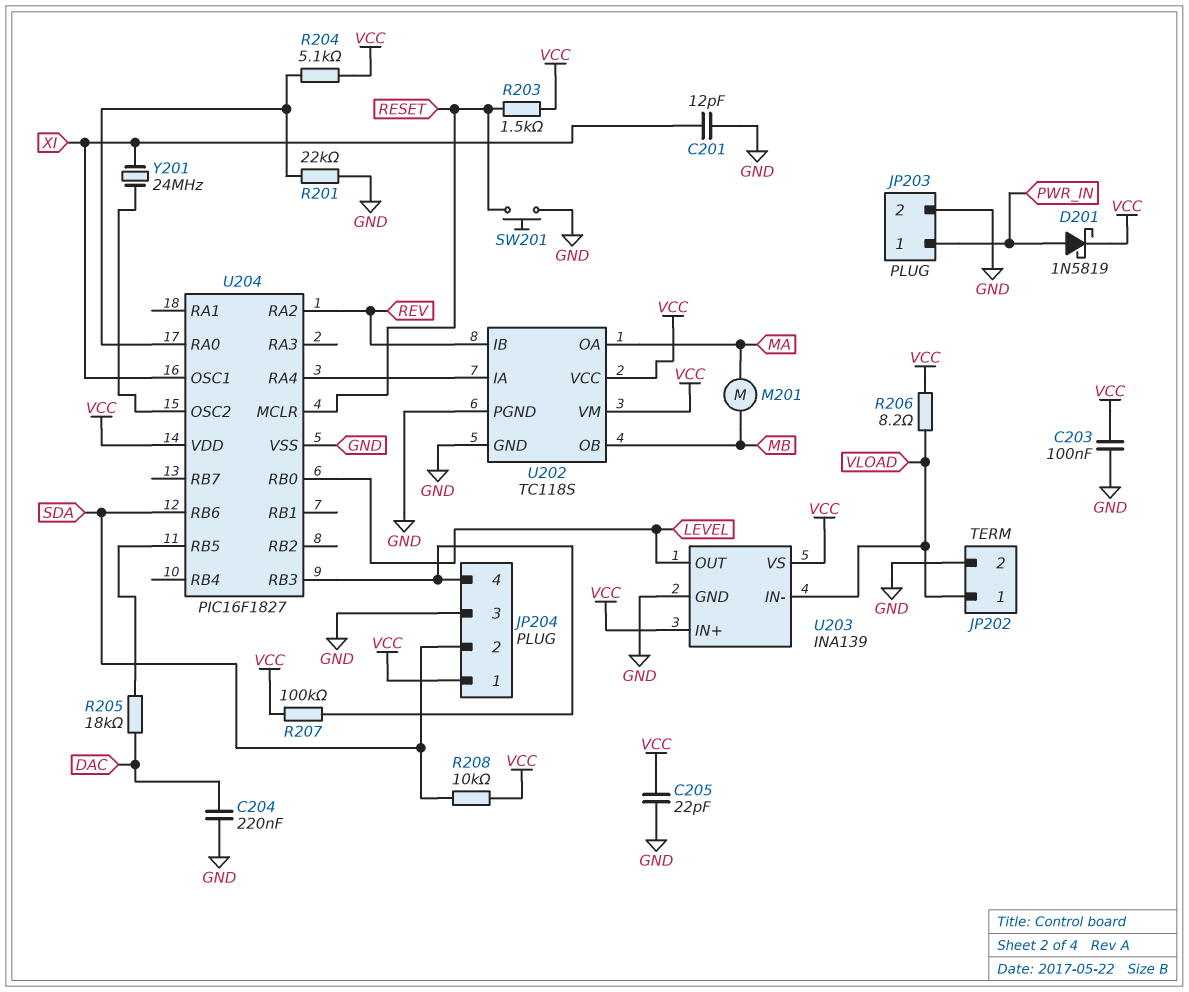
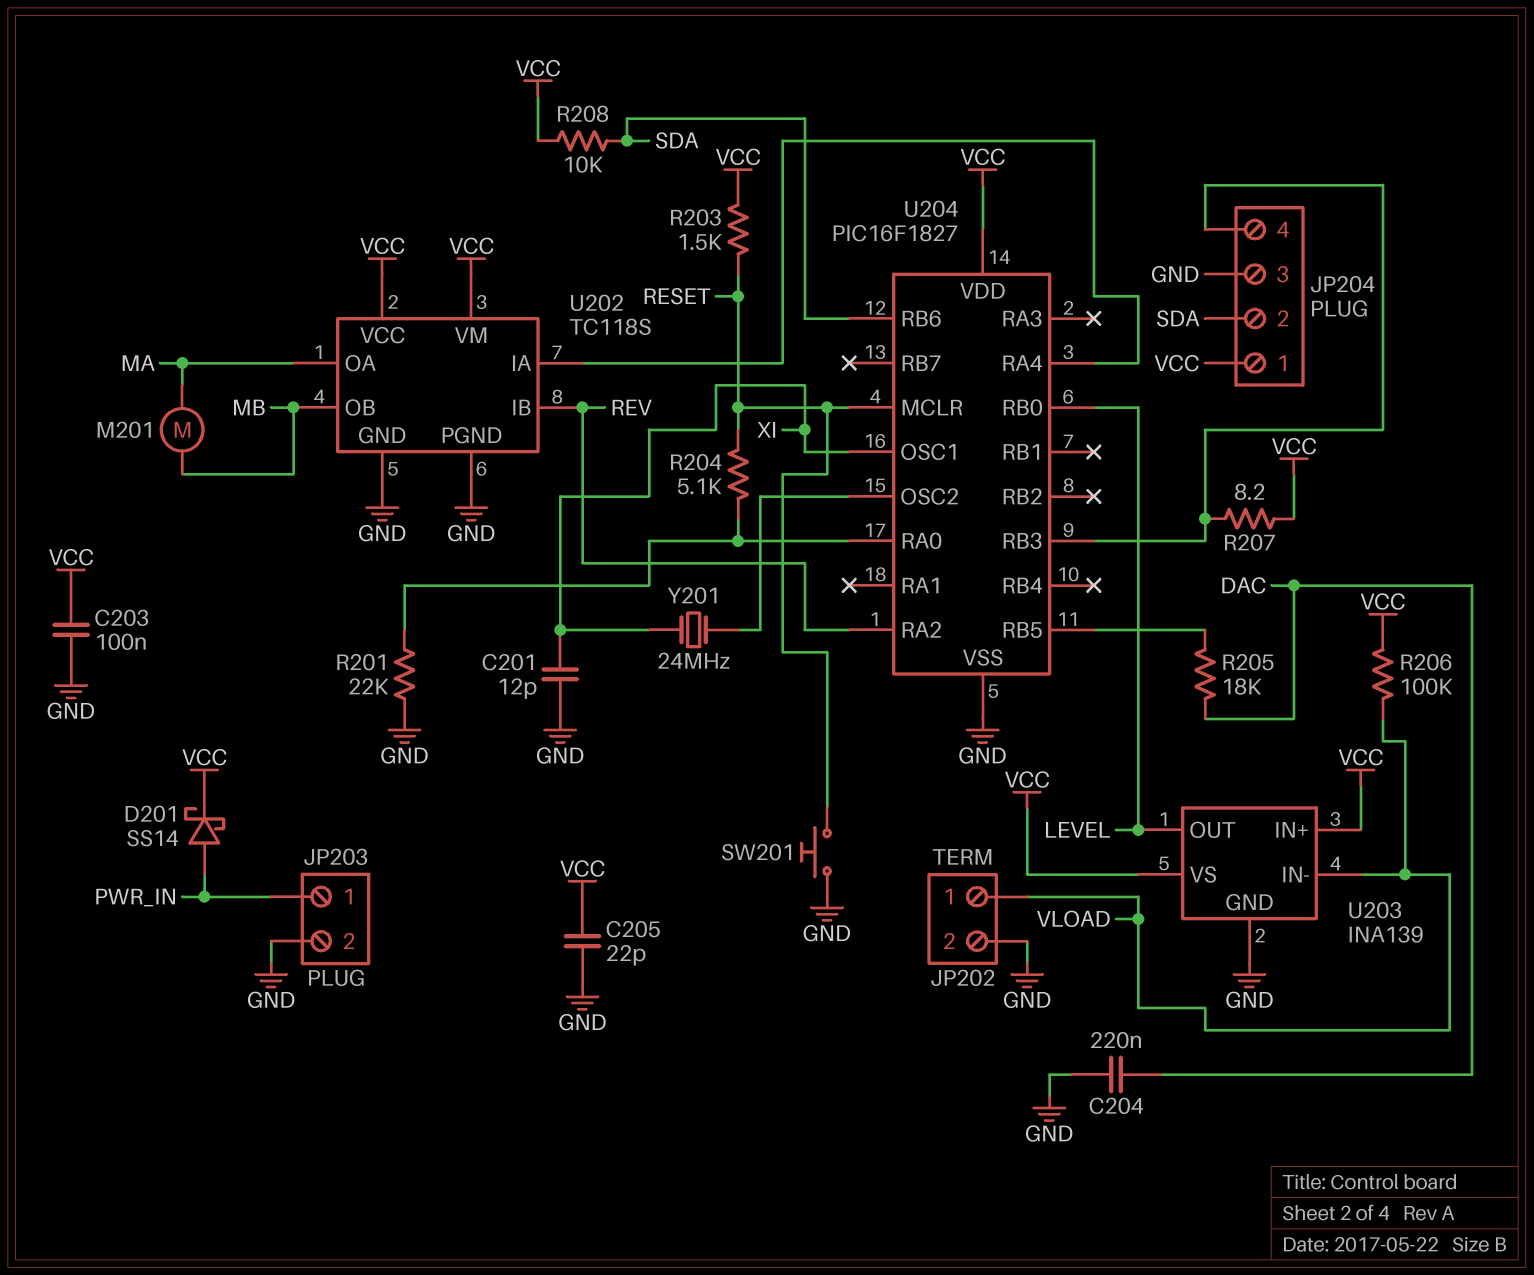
D201: schottky 1N5819 (A PWR_IN, K VCC) -> schottky SS14 (A PWR_IN, K VCC)
R204: 5.1k (U204/RA0, VCC) -> 5.1k (RESET, U204/RA0)
R206: 8.2 (VCC, VLOAD) -> 100k (VCC, VLOAD)
R207: 100k (JP204/4, VCC) -> 8.2 (JP204/4, VCC)

